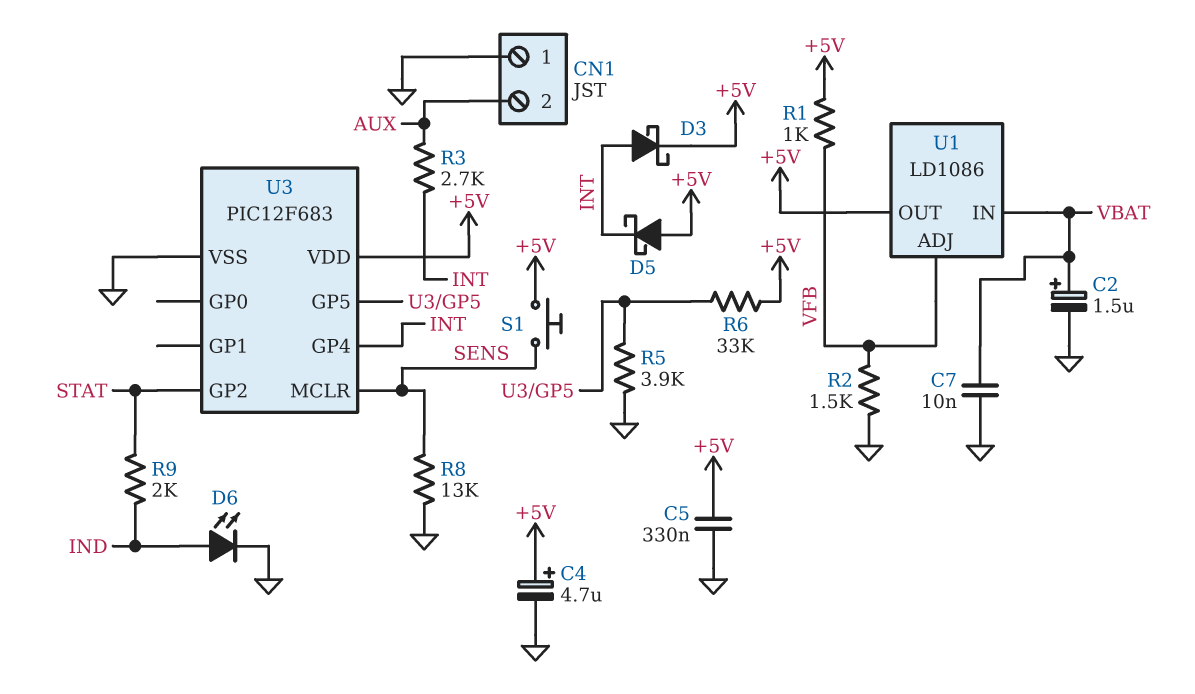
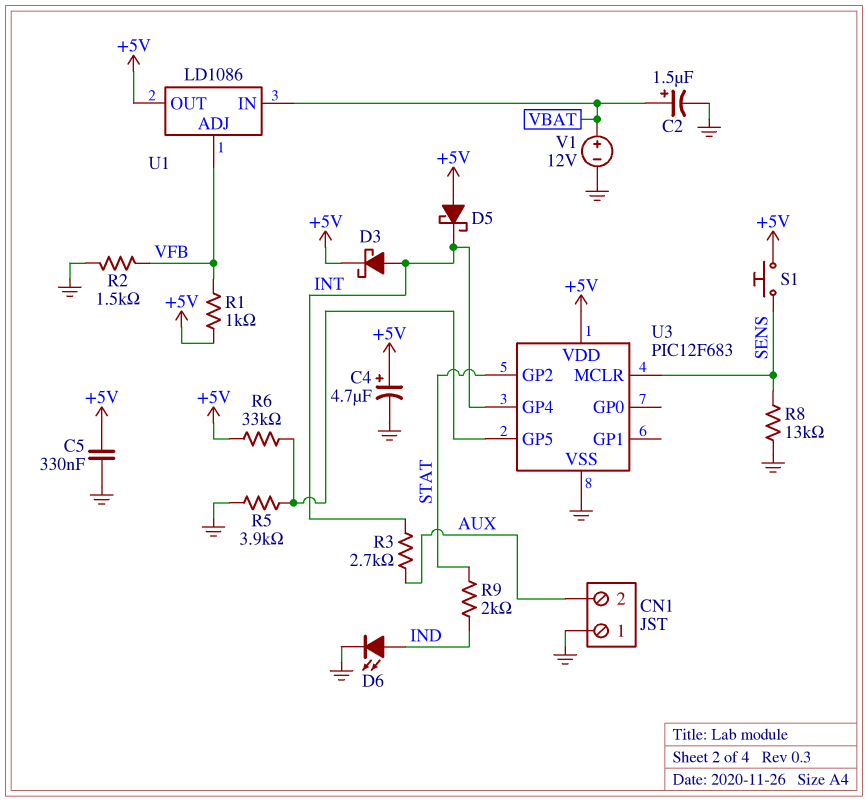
C7: 10nF (GND, VBAT) -> none
V1: none -> 12V (plus VBAT, minus GND)

